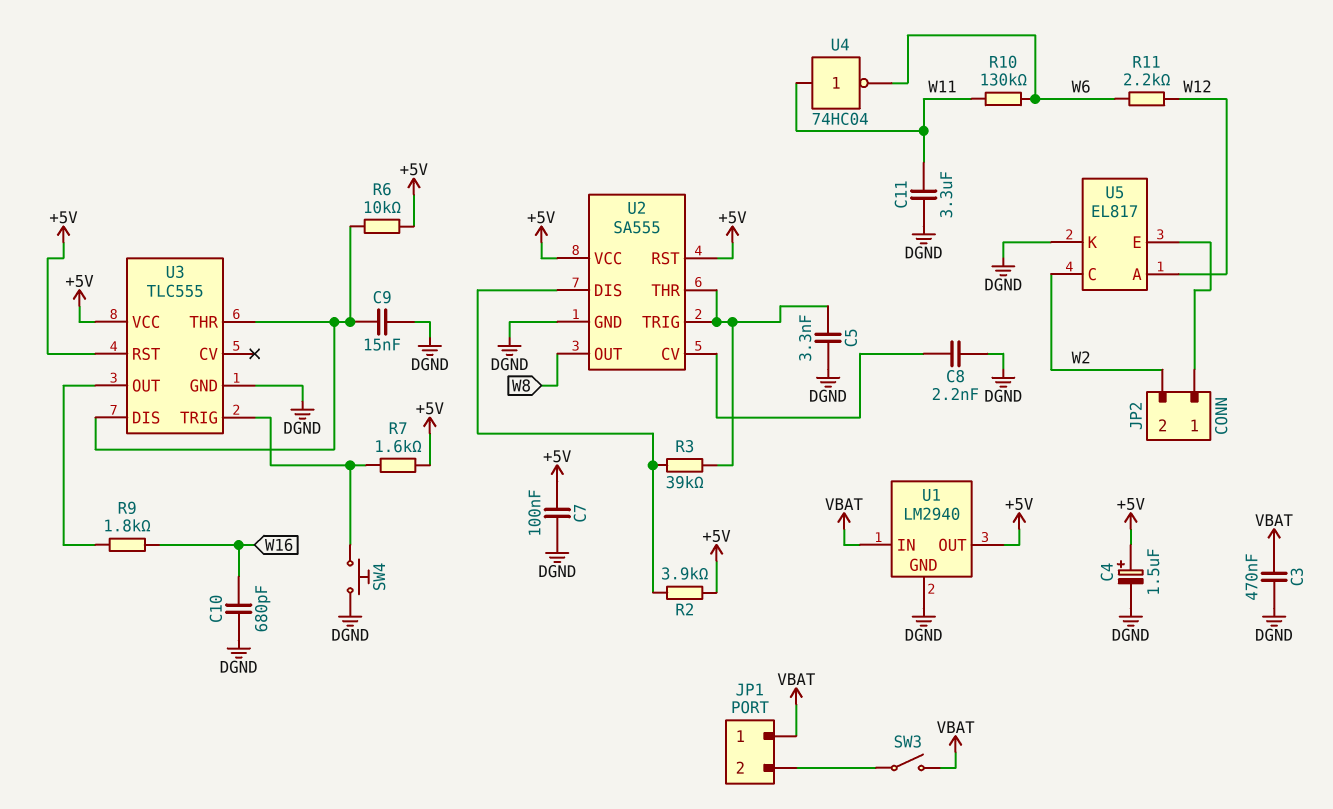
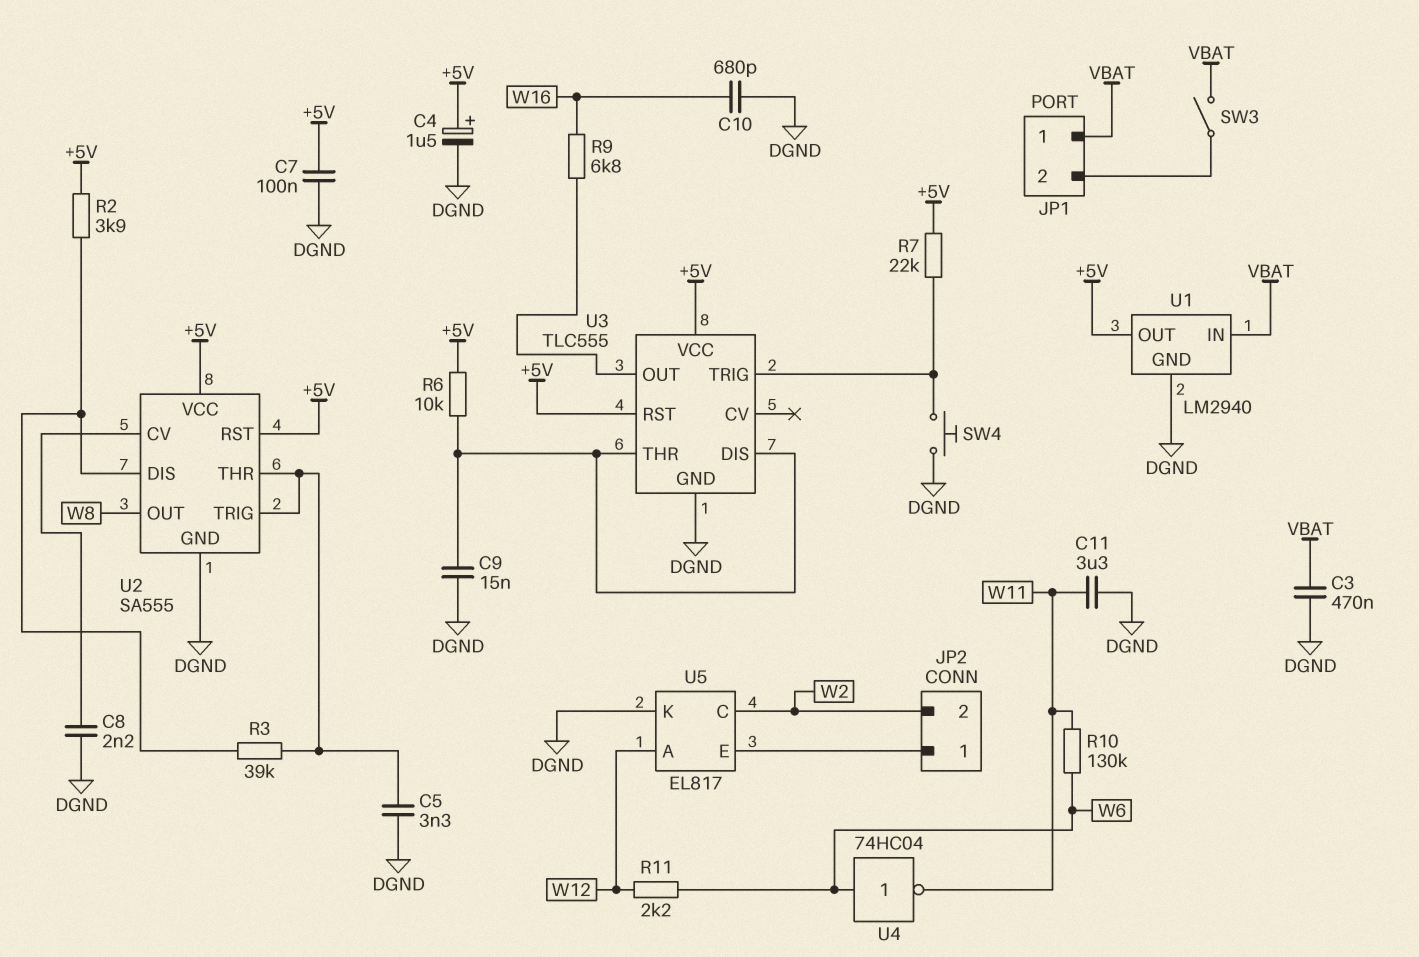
R7: 1.6k (+5V, U3/TRIG) -> 22k (+5V, U3/TRIG)
R9: 1.8k (U3/OUT, W16) -> 6.8k (U3/OUT, W16)
U4: NOT 74HC04 (in W11, out W6) -> NOT 74HC04 (in W6, out W11)

